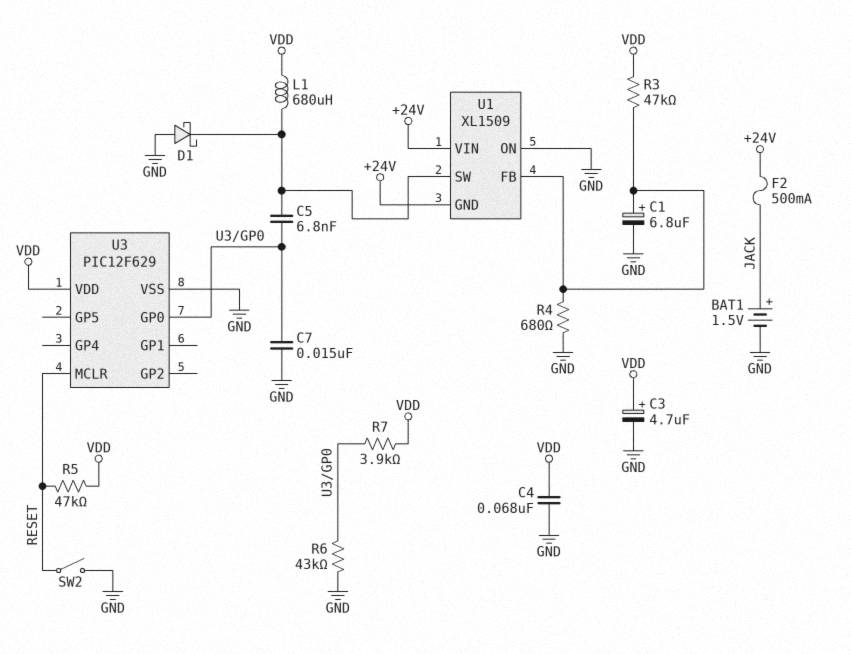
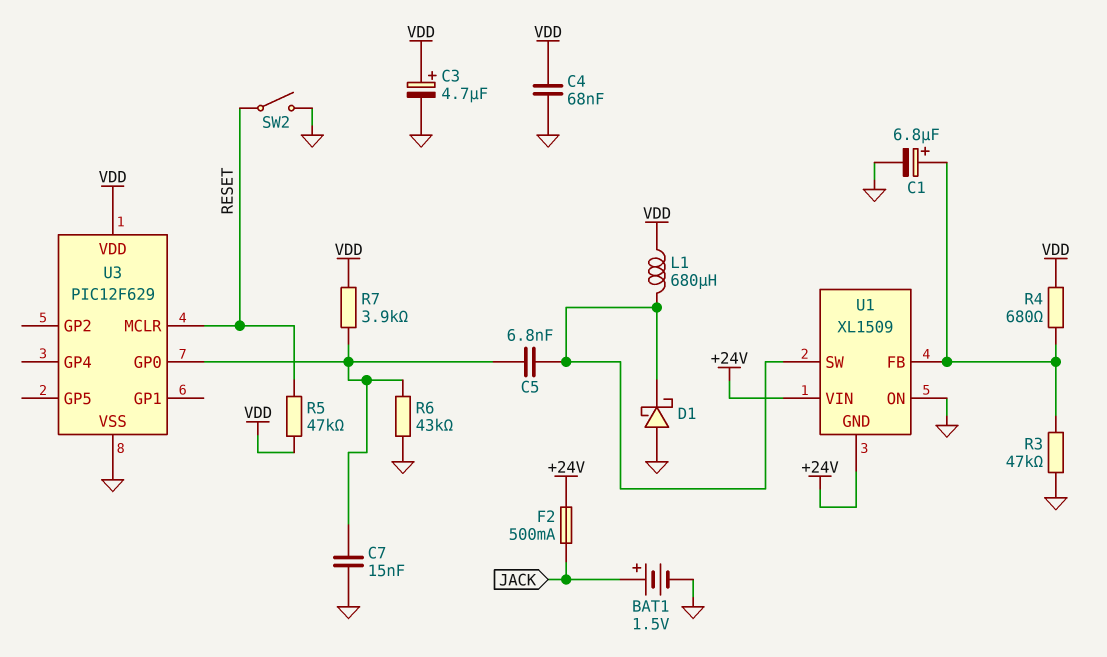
R3: 47k (U1/FB, VDD) -> 47k (GND, U1/FB)
R4: 680 (GND, U1/FB) -> 680 (U1/FB, VDD)

